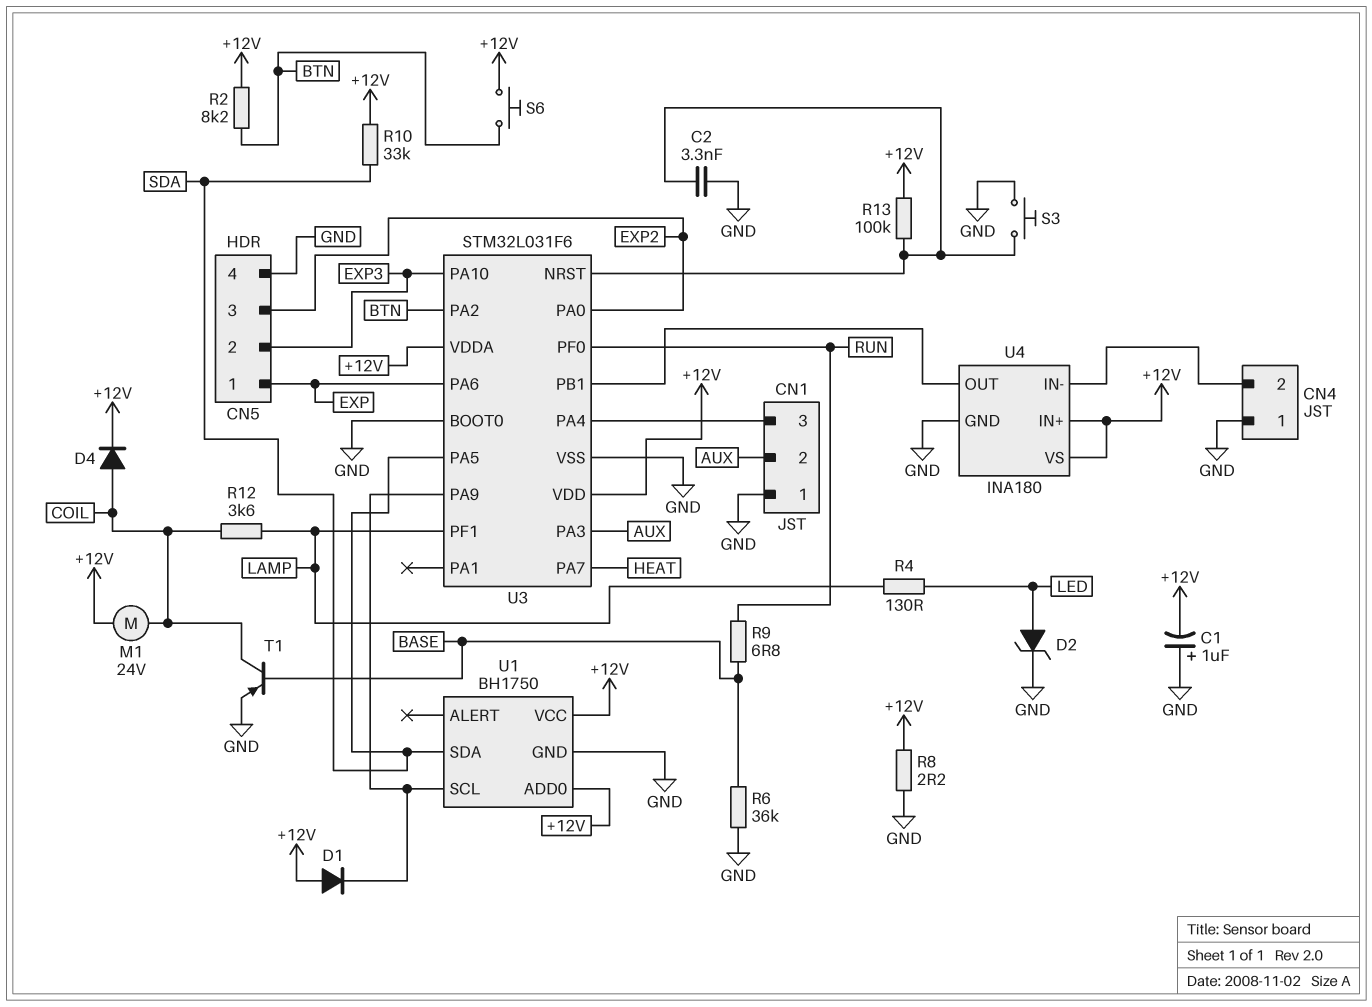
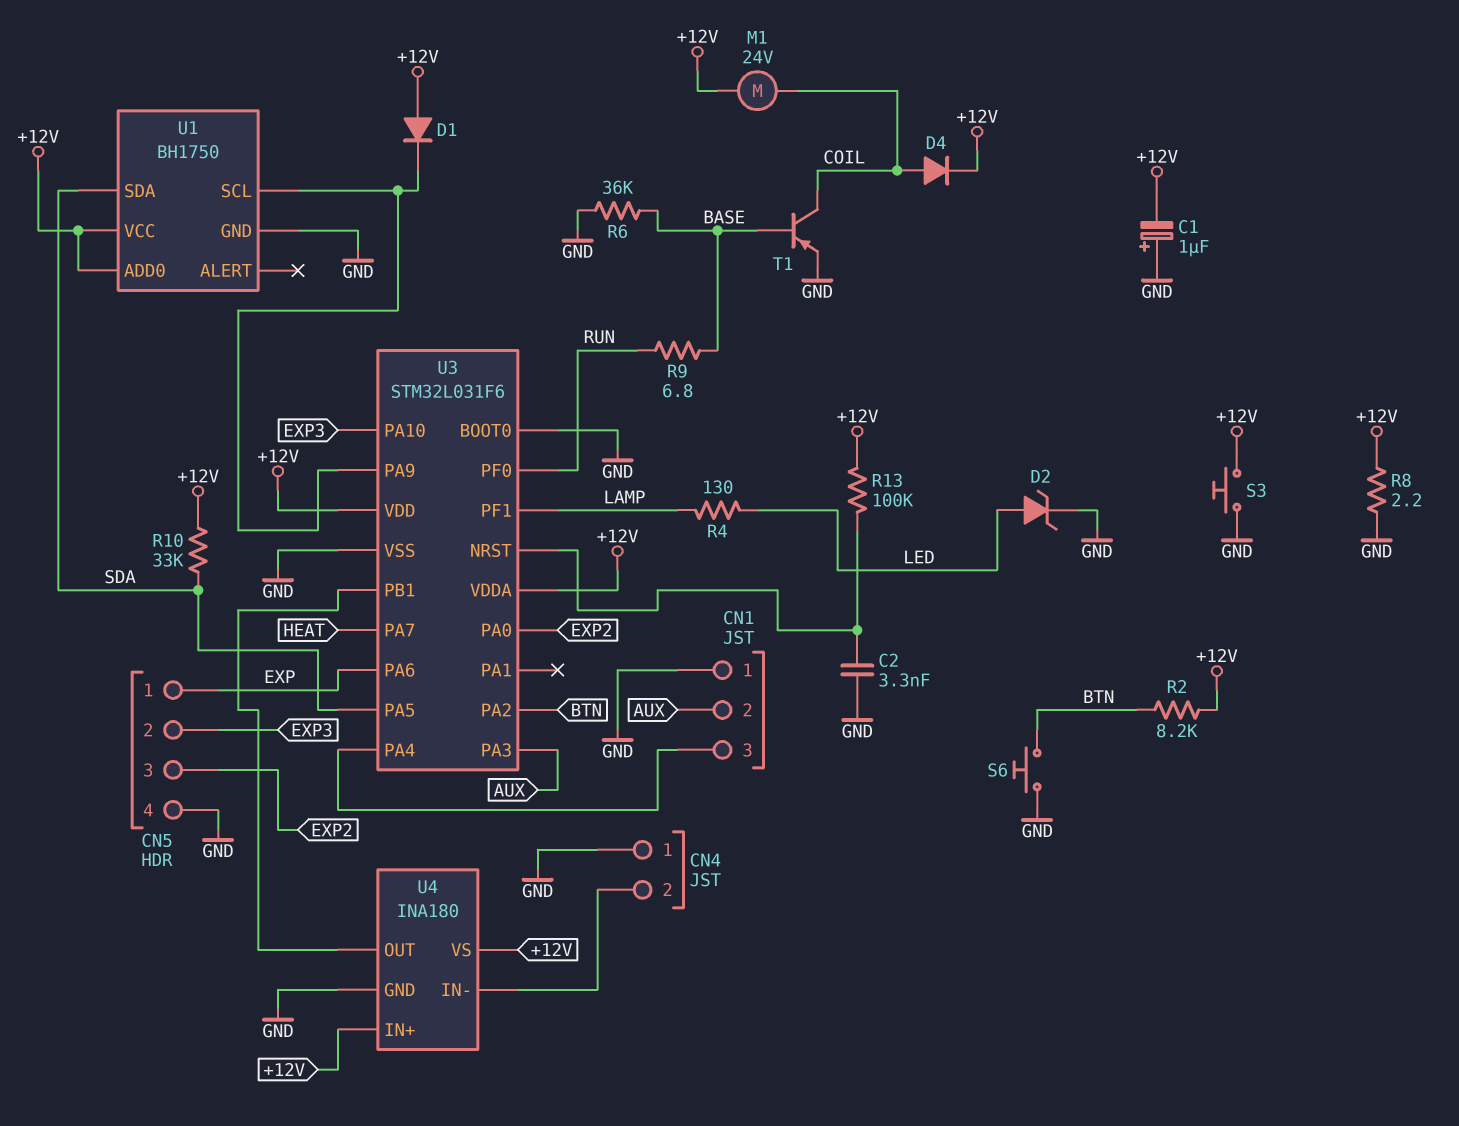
R12: 3.6k (COIL, LAMP) -> none
S3: button (GND, U3/NRST) -> button (+12V, GND)
S6: button (+12V, BTN) -> button (BTN, GND)

